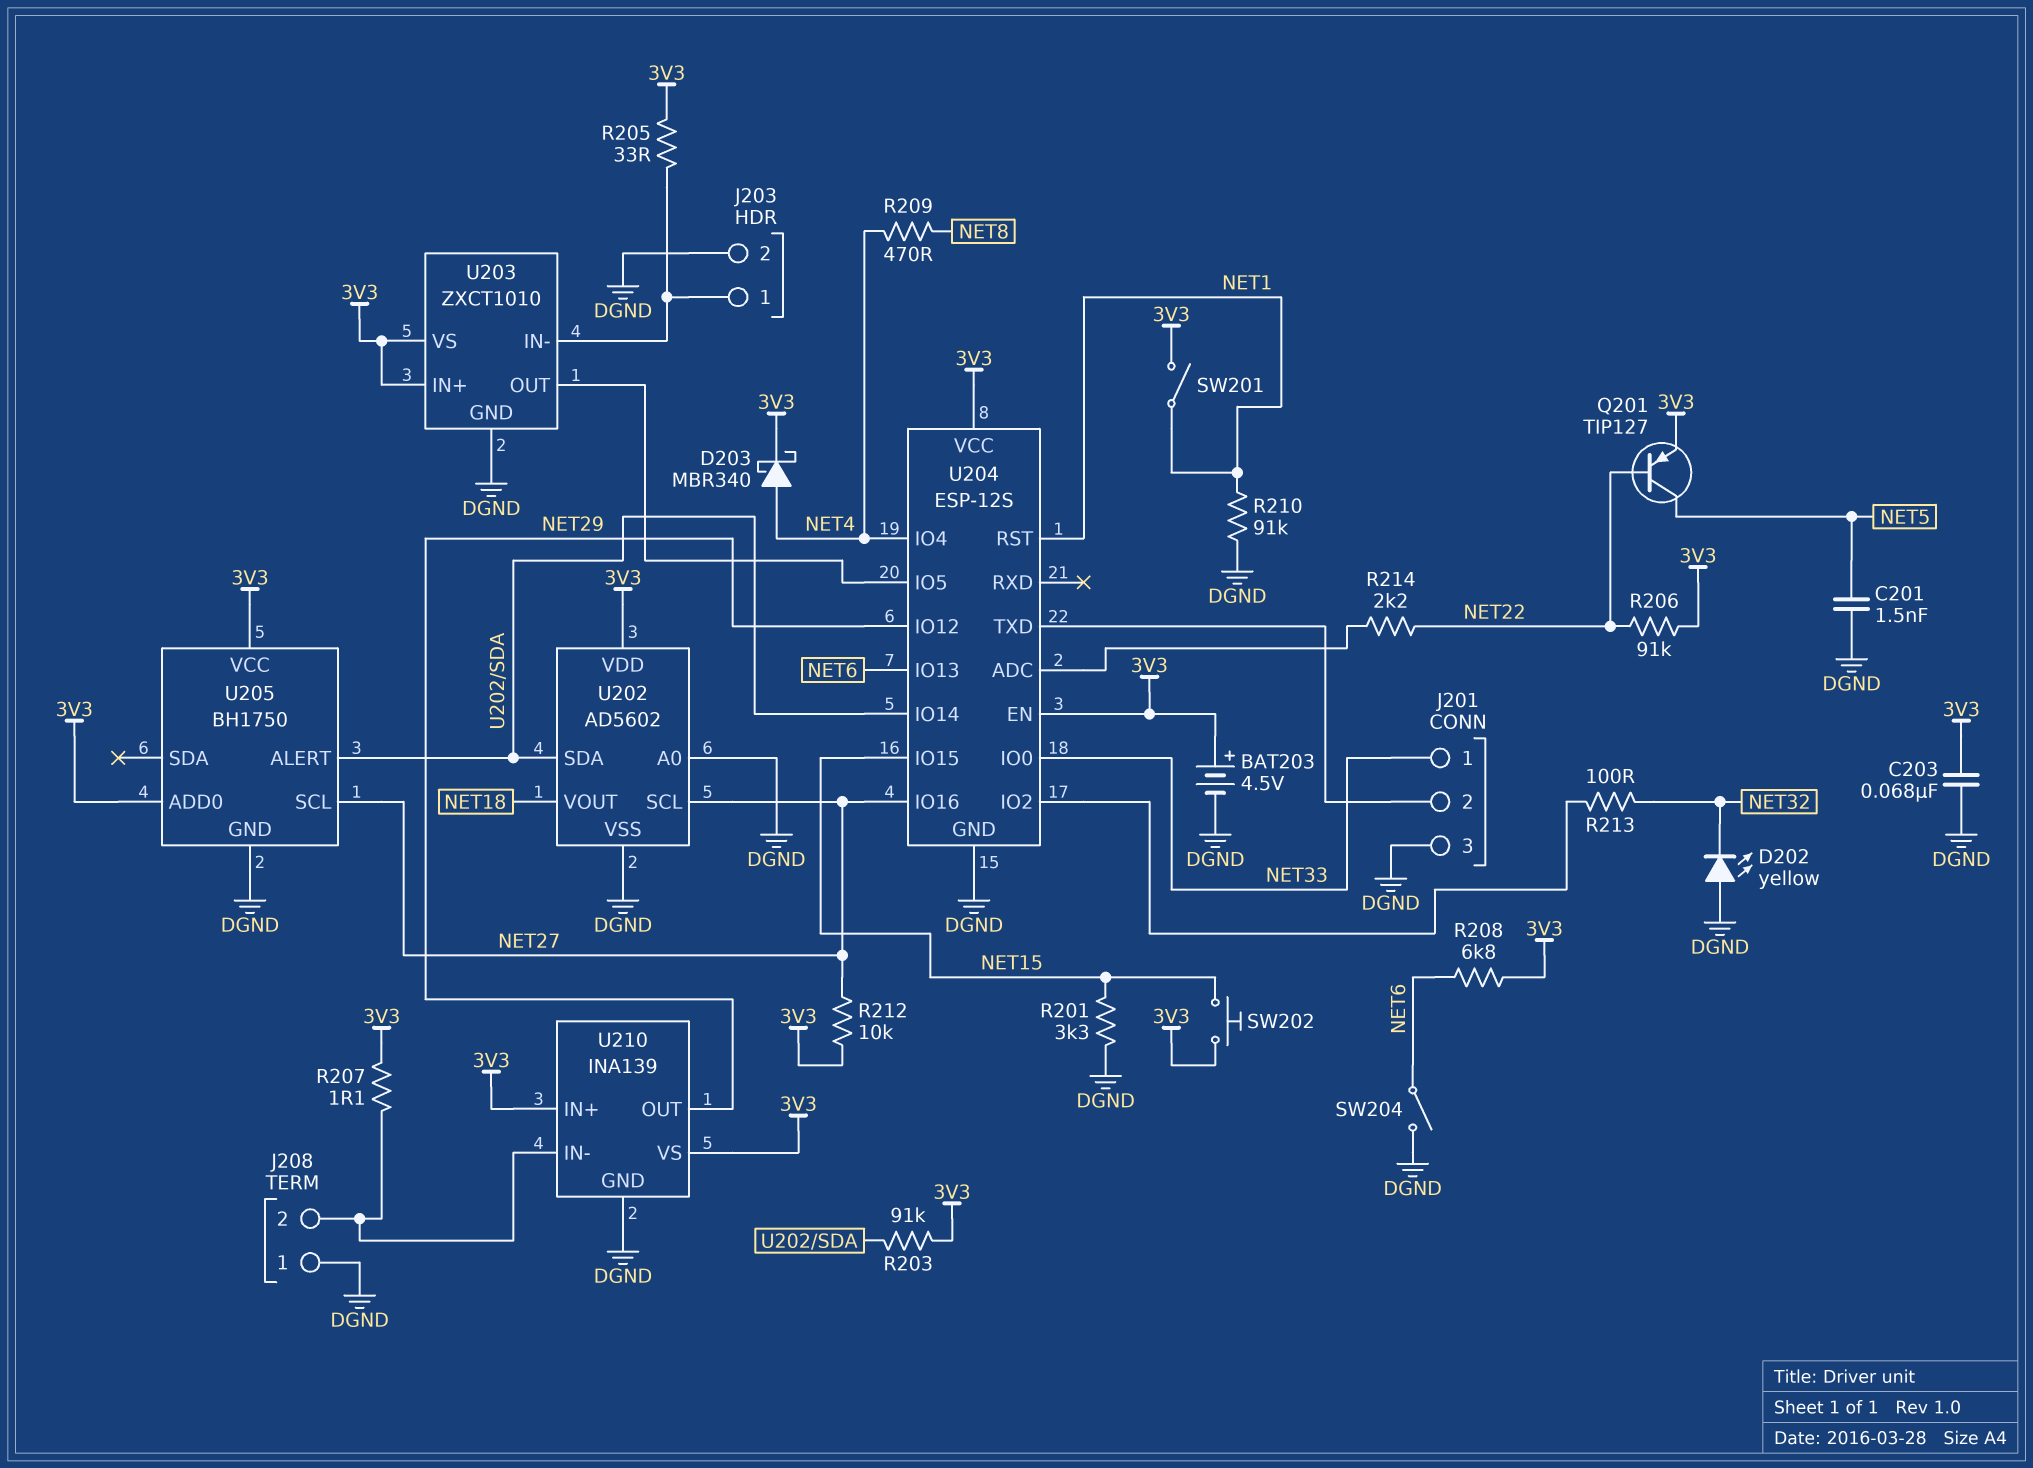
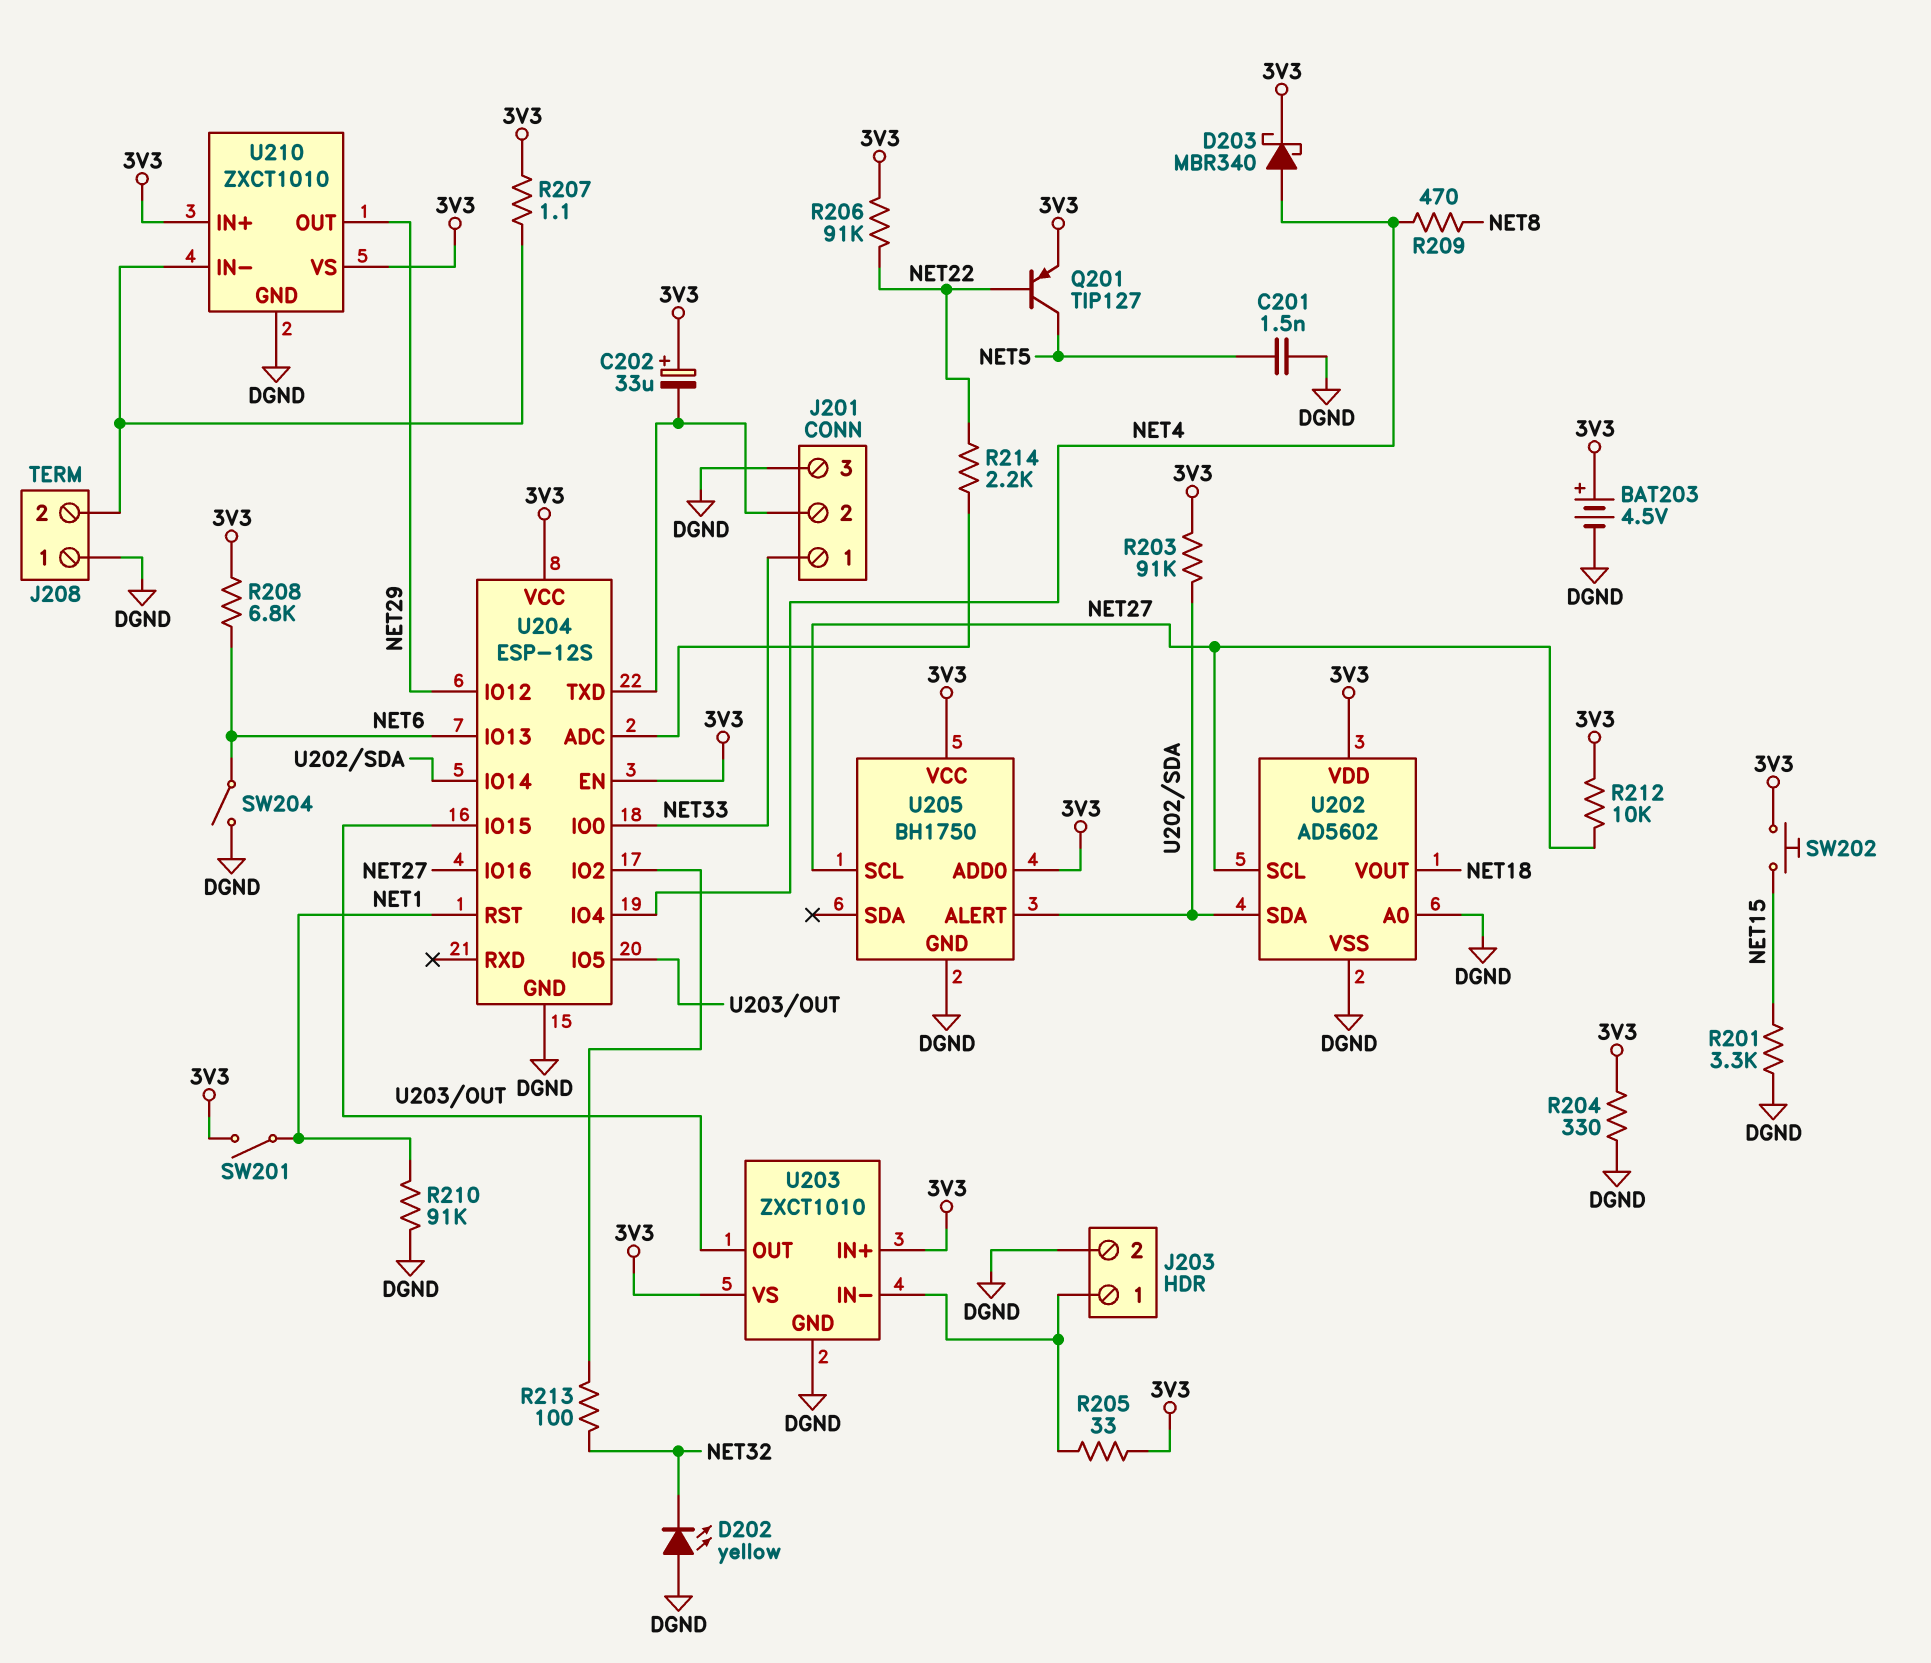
C202: none -> 33uF (plus 3V3, minus J201/2)
C203: 68nF (3V3, DGND) -> none
R204: none -> 330 (3V3, DGND)
U204 pin IO15: NET15 -> U203/OUT
U210: INA139 -> ZXCT1010

